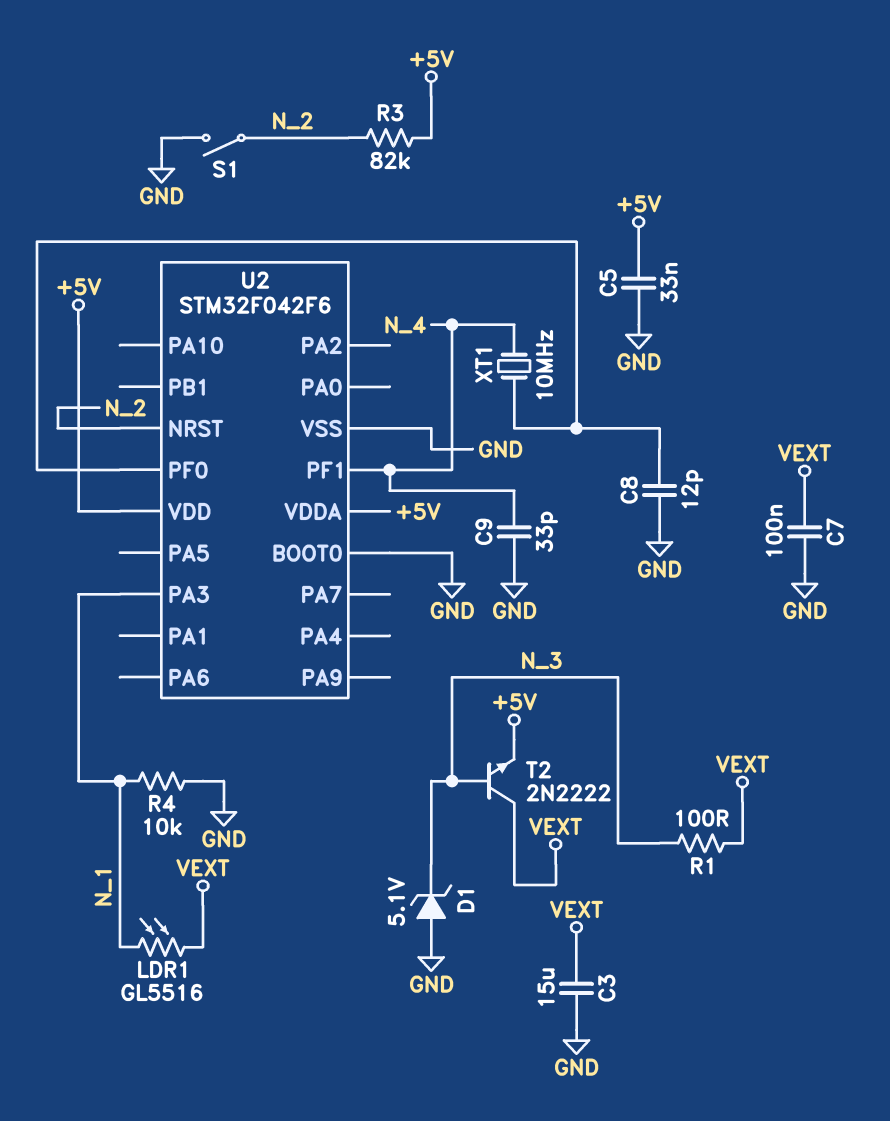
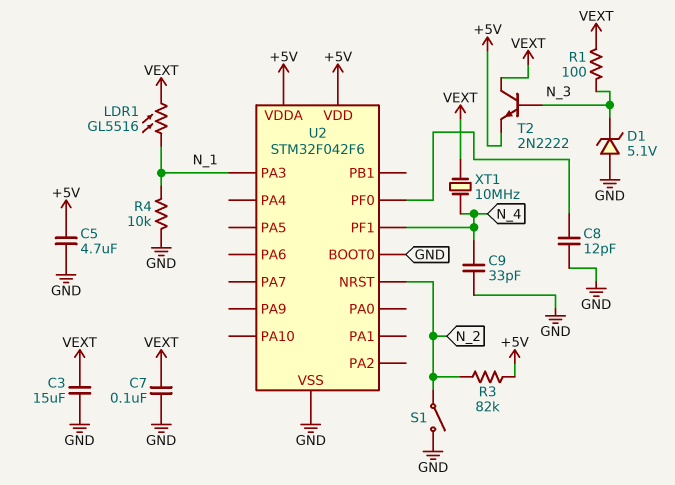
C5: 33nF (+5V, GND) -> 4.7uF (+5V, GND)
XT1: 10MHz (N_4, U2/PF0) -> 10MHz (N_4, VEXT)

